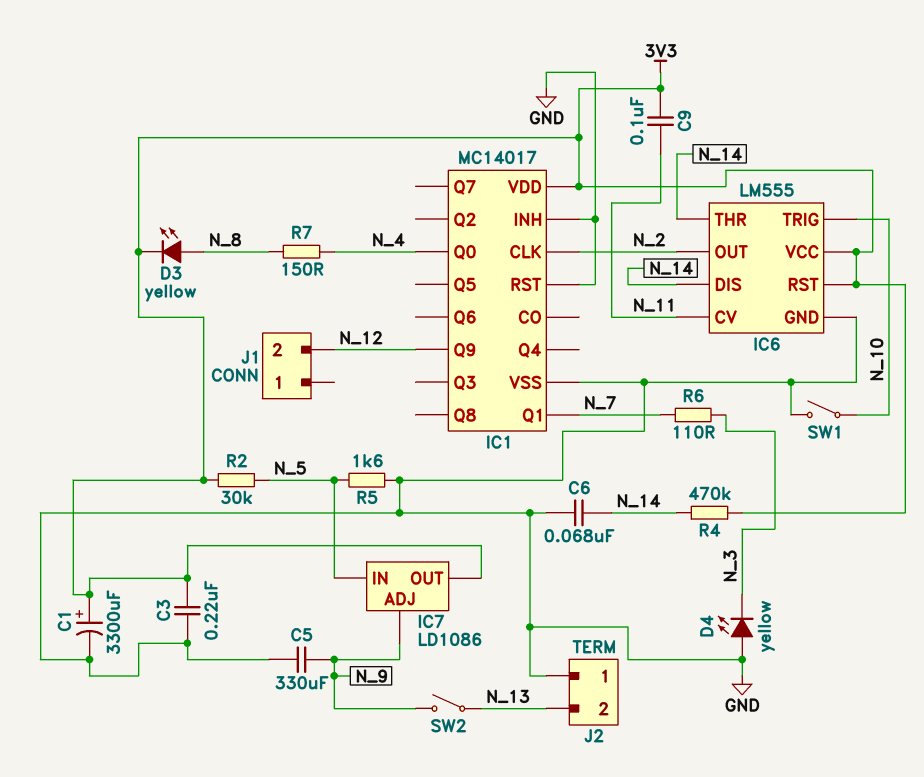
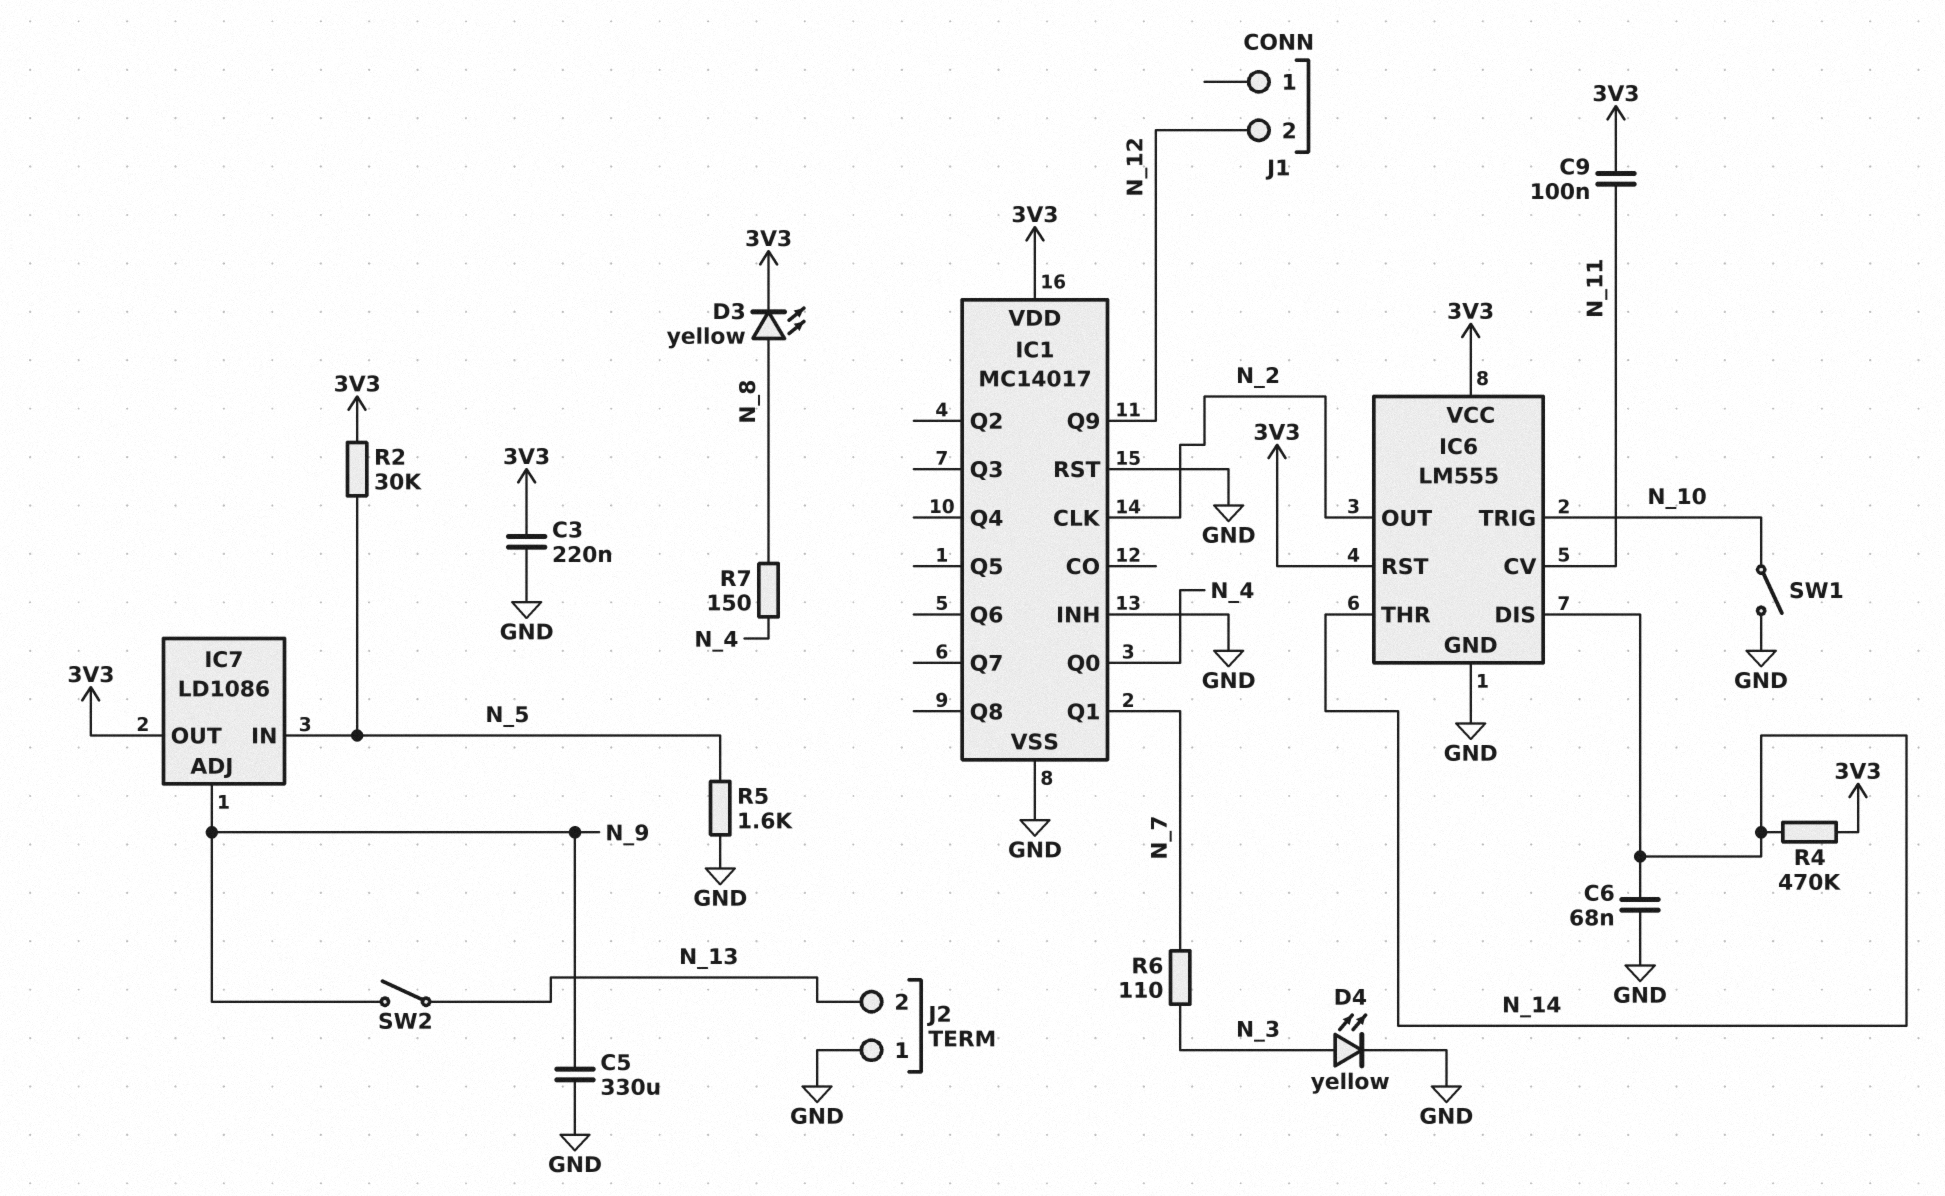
C1: 3300uF (plus 3V3, minus GND) -> none
D4: LED yellow (A GND, K N_3) -> LED yellow (A N_3, K GND)

